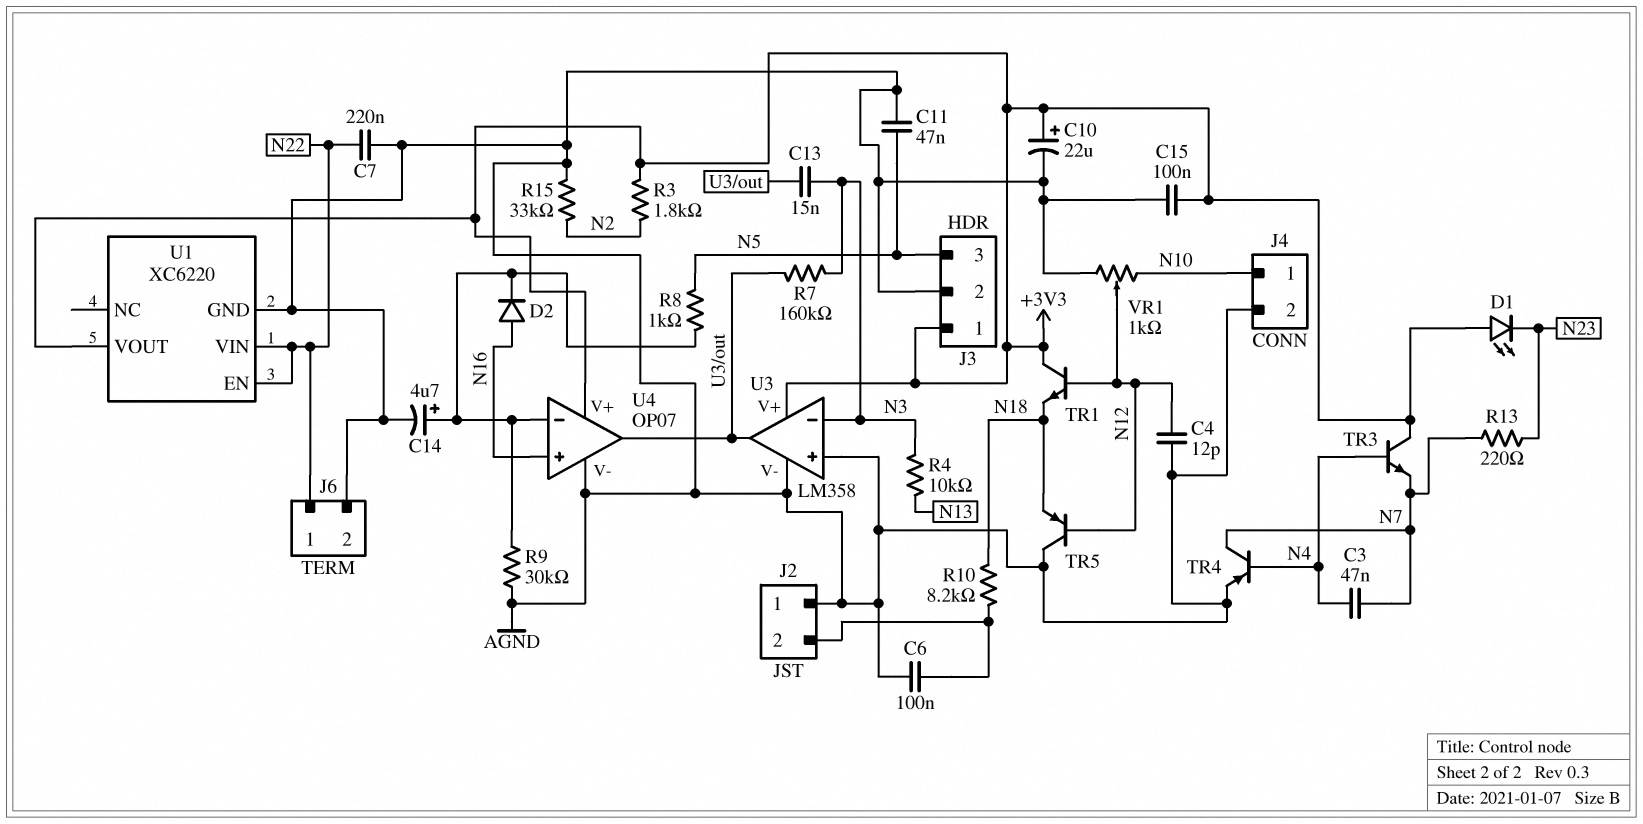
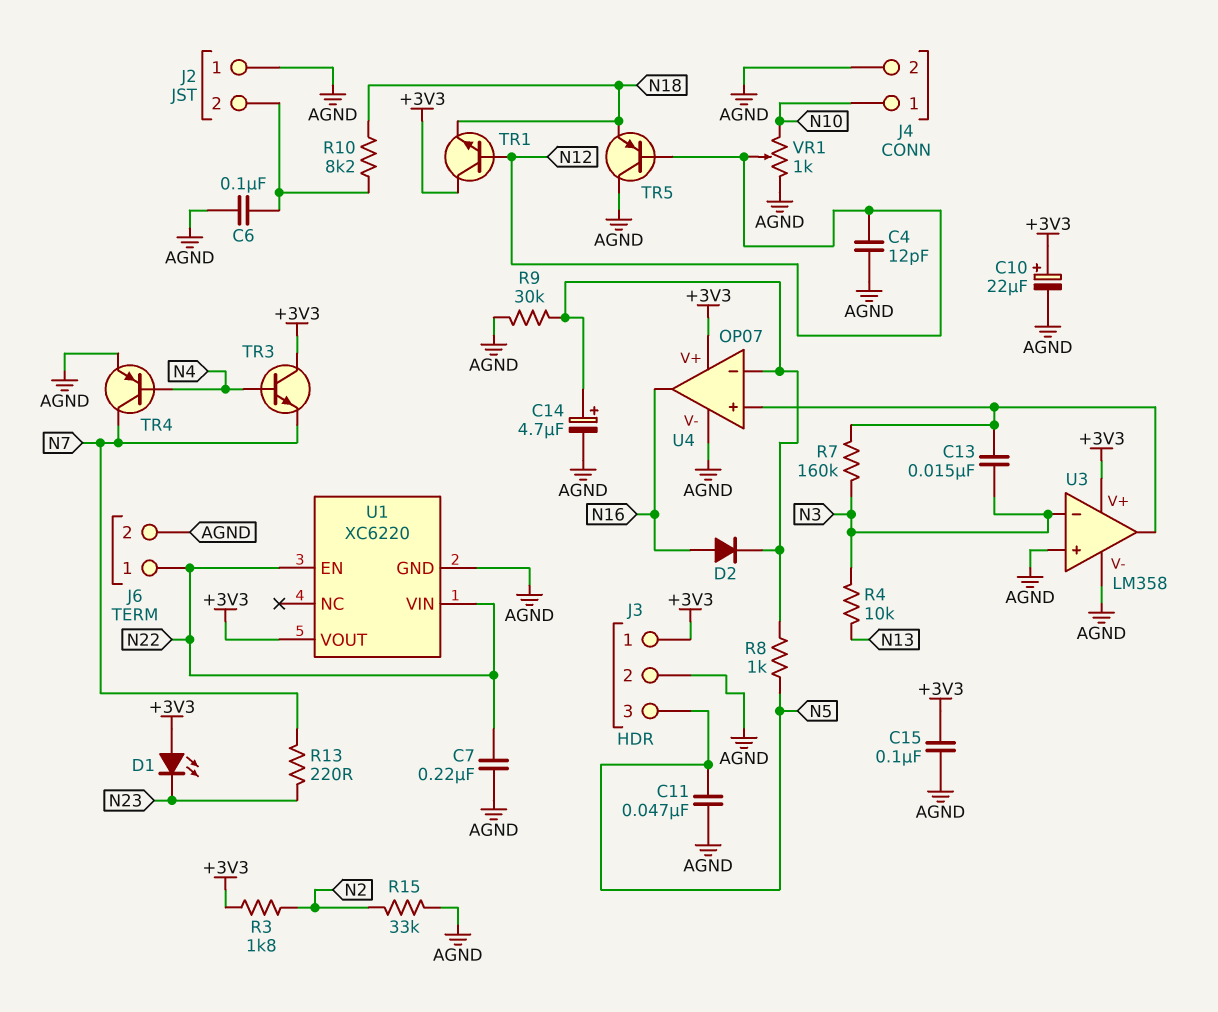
C3: 47nF (N4, N7) -> none
U4 pin in+: N16 -> U3/out
U4 pin out: U3/out -> N16

